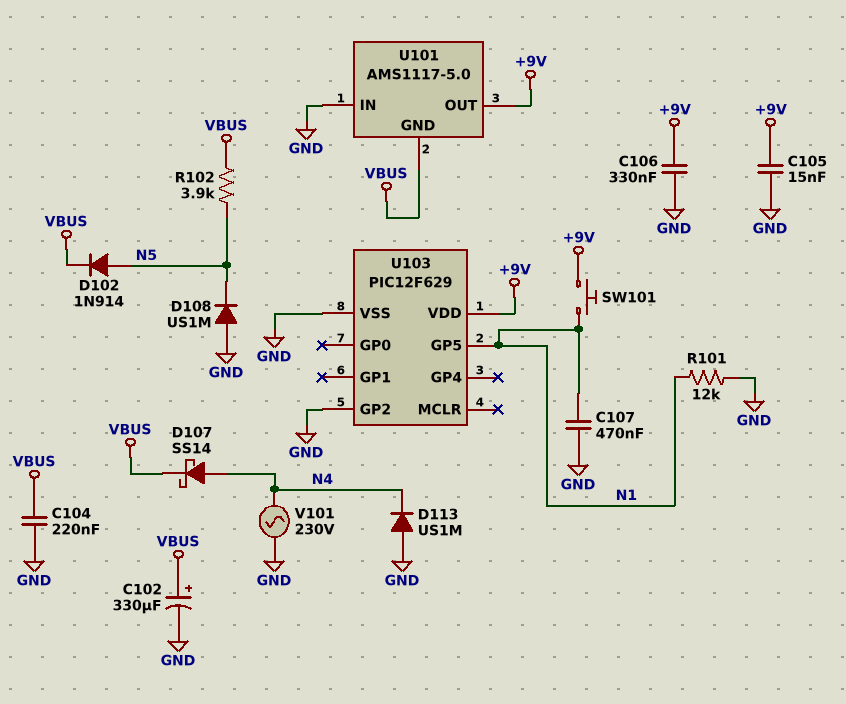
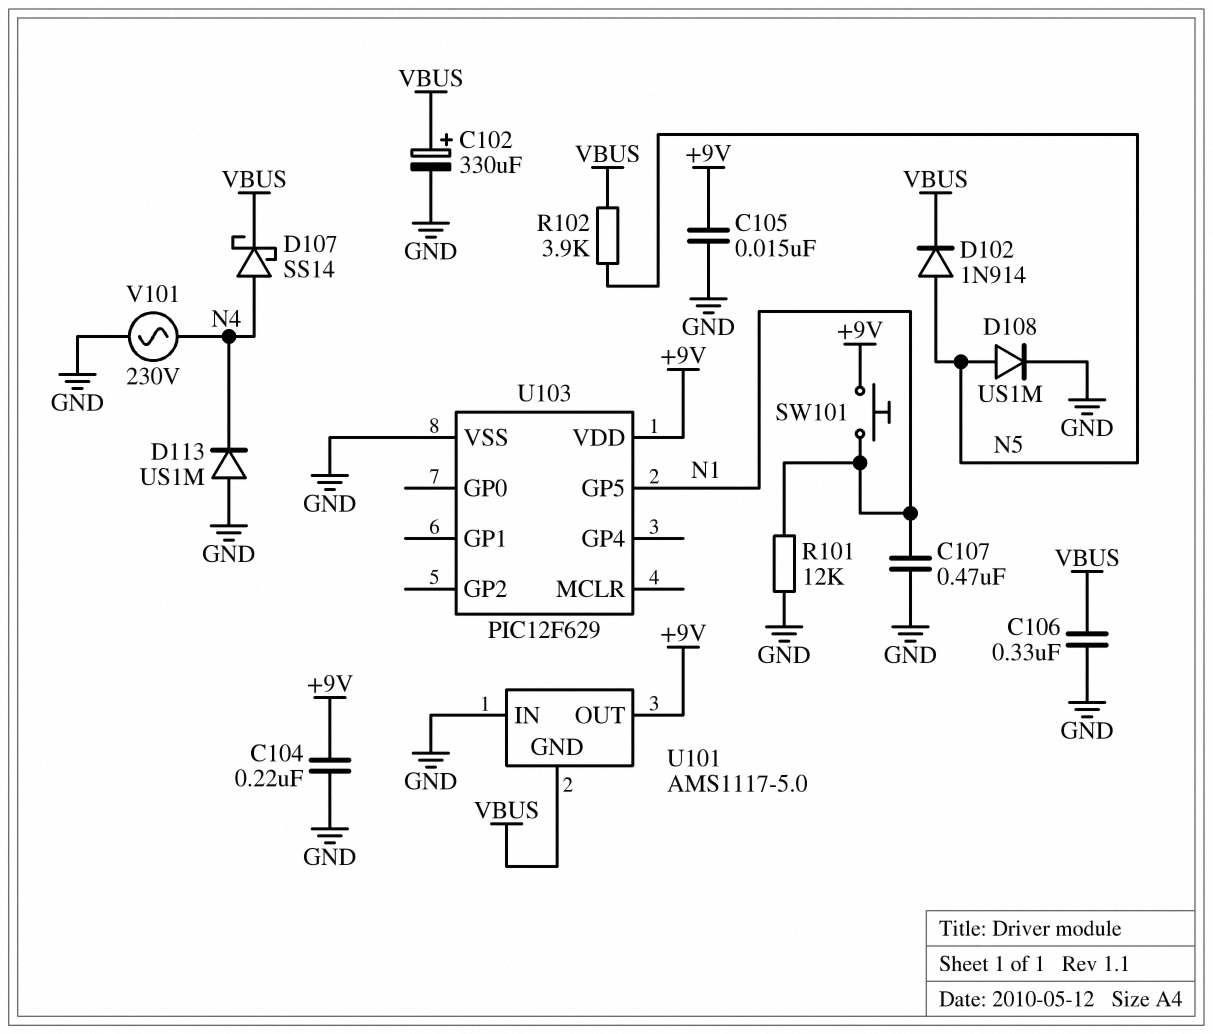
C104: 220nF (GND, VBUS) -> 220nF (+9V, GND)
C106: 330nF (+9V, GND) -> 330nF (GND, VBUS)
D108: diode US1M (A GND, K N5) -> diode US1M (A N5, K GND)
U103 pin GP2: GND -> none

